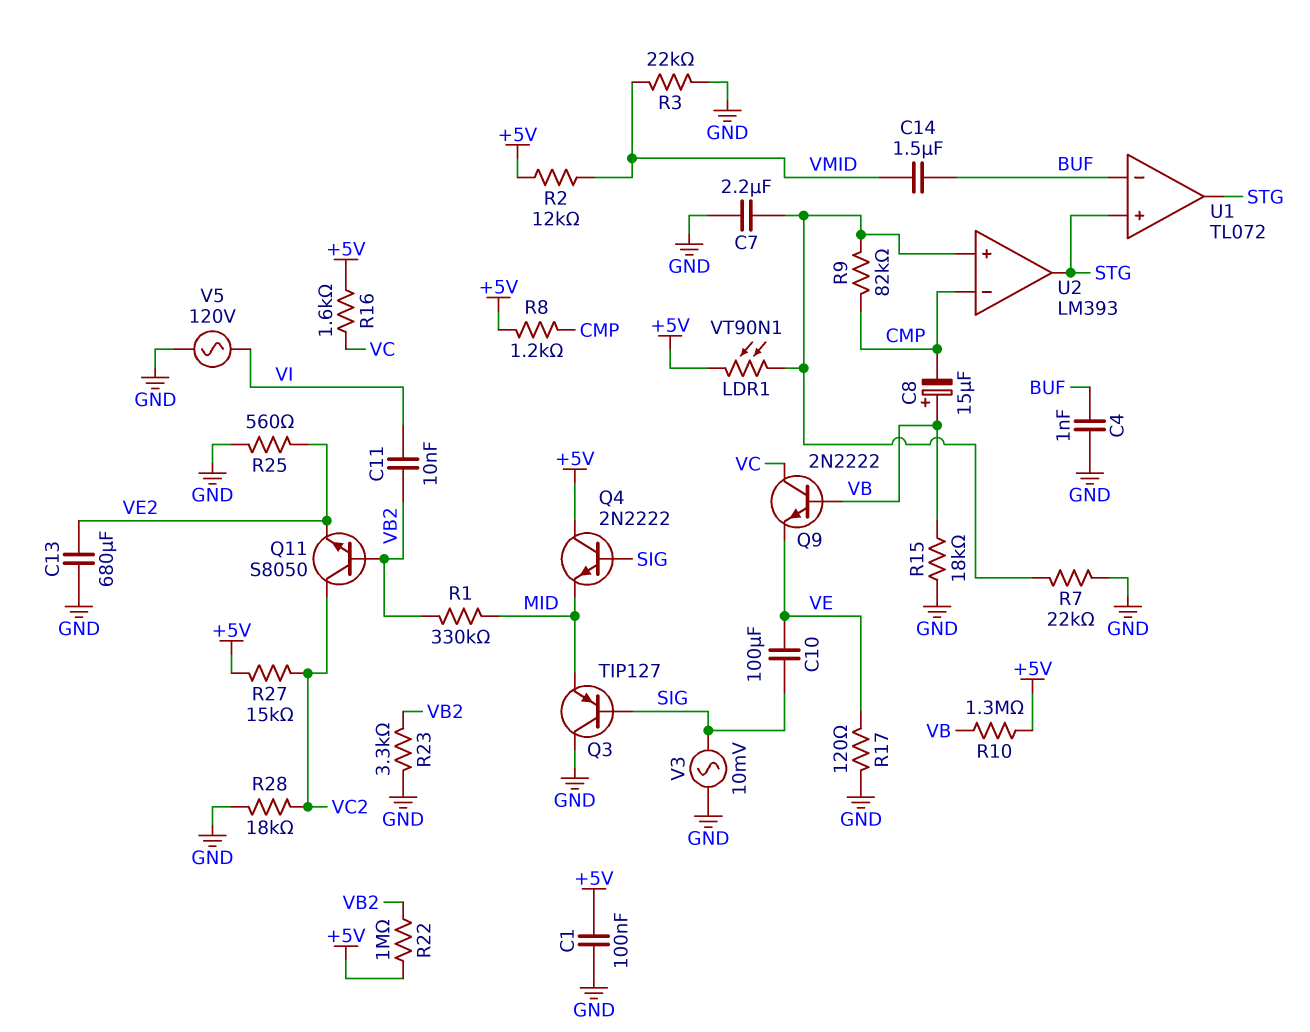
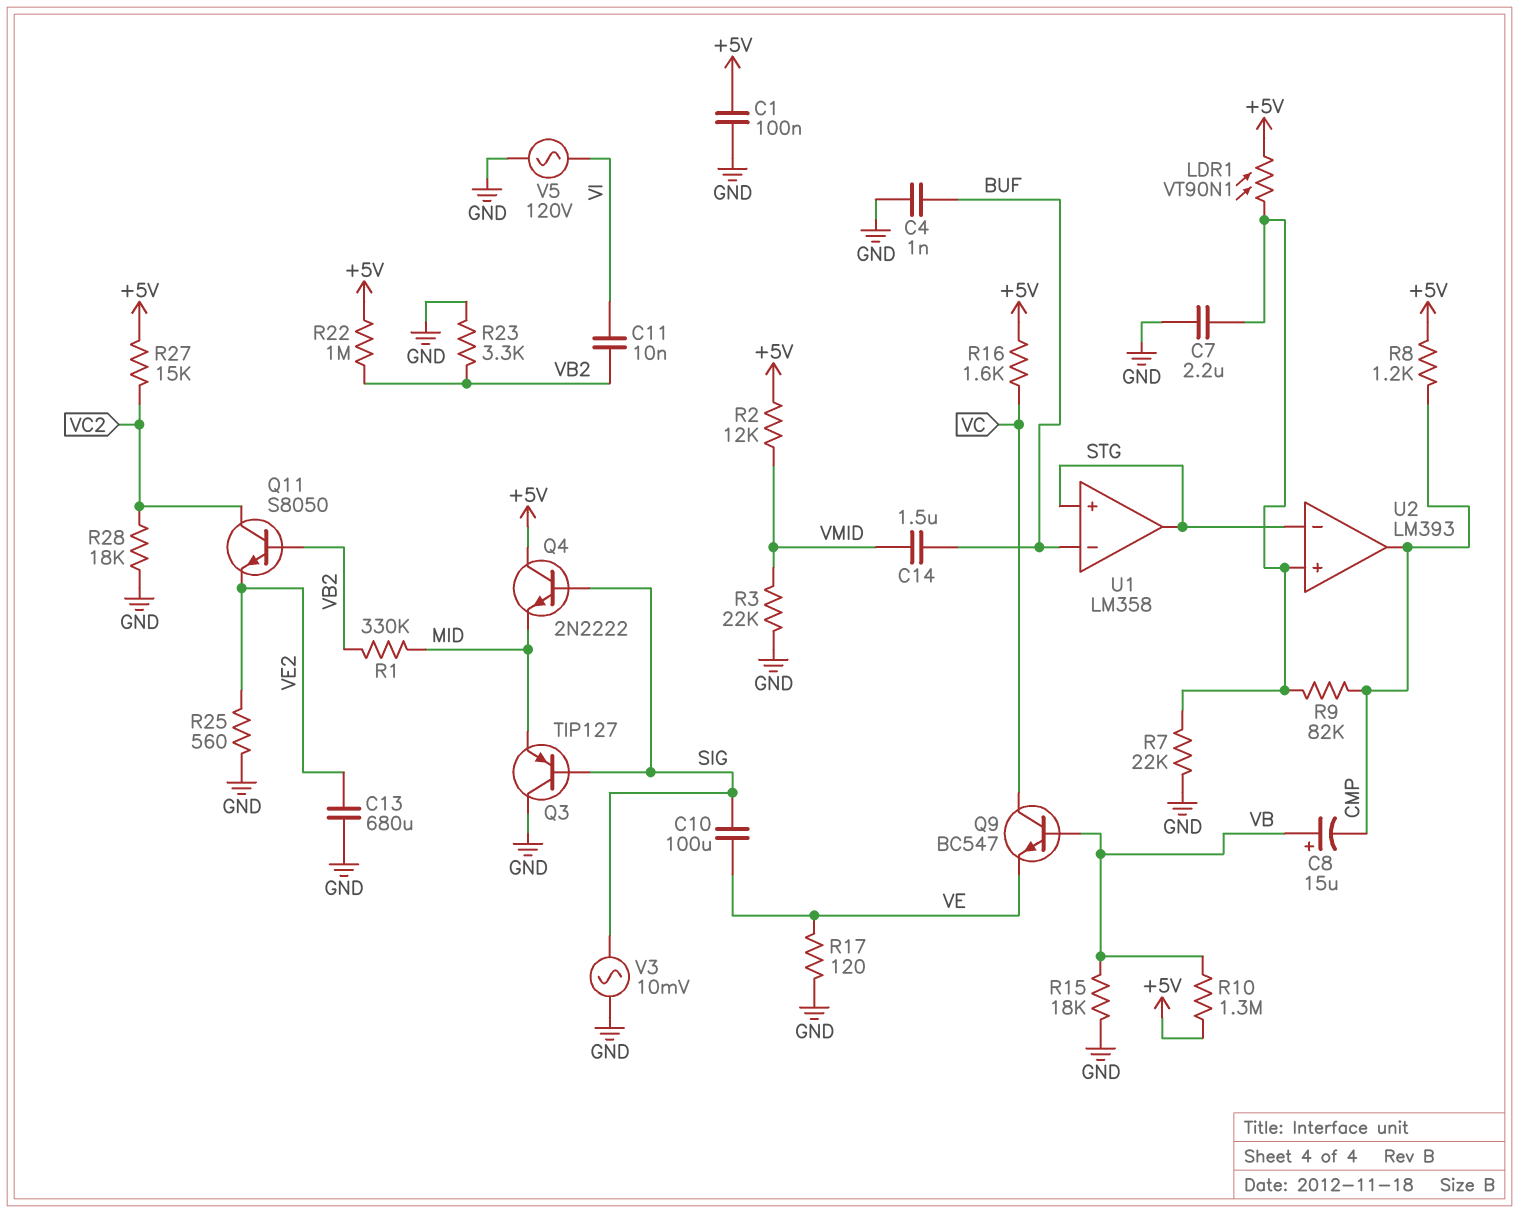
Q9: NPN 2N2222 (B VB, C VC, E VE) -> NPN BC547 (B VB, C VC, E VE)
U1: TL072 -> LM358
U2 pin in-: CMP -> STG
U2 pin out: STG -> CMP

